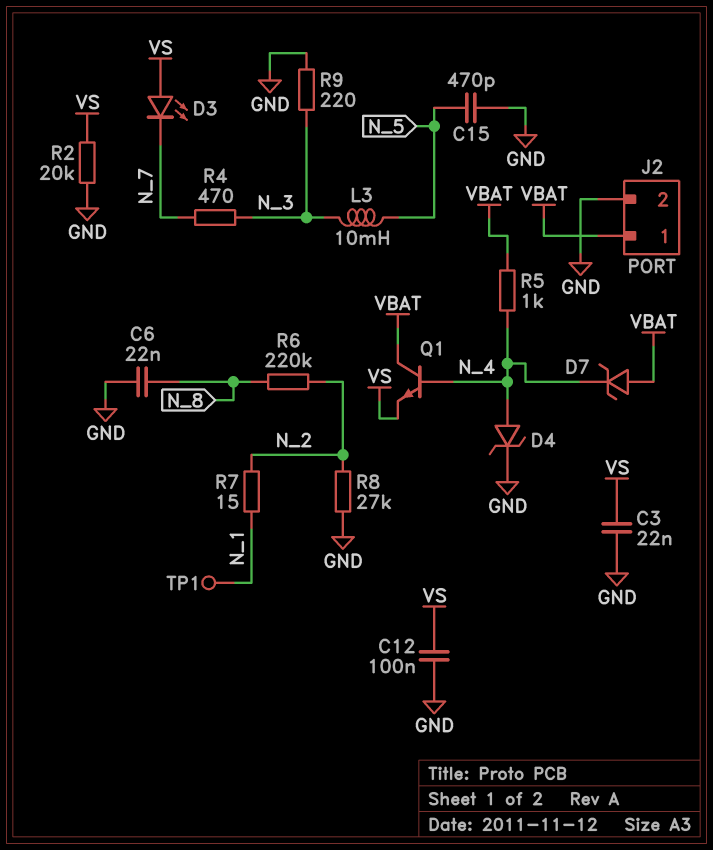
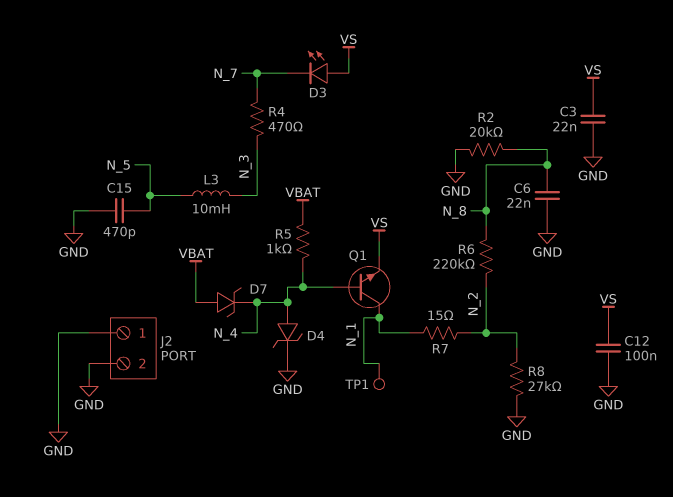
J2 pin 1: VBAT -> GND
Q1: NPN (B N_4, C VBAT, E VS) -> NPN (B N_4, C N_1, E VS)
R2: 20k (GND, VS) -> 20k (GND, N_8)
R9: 220 (GND, N_3) -> none

